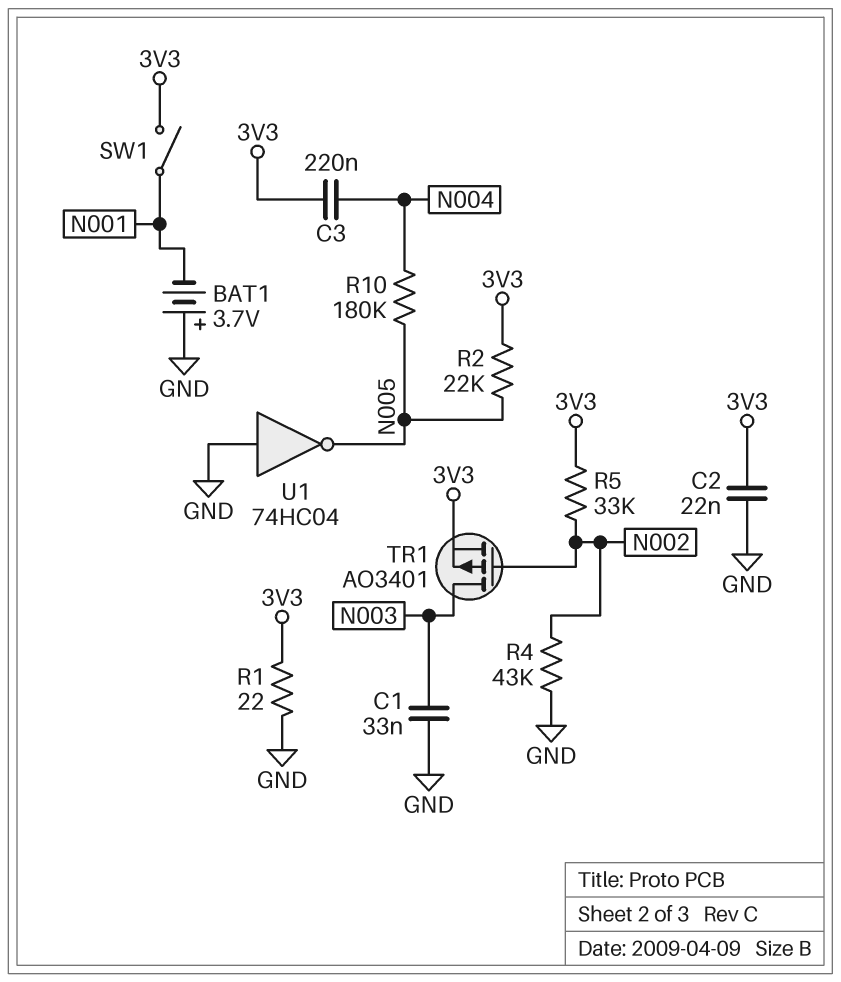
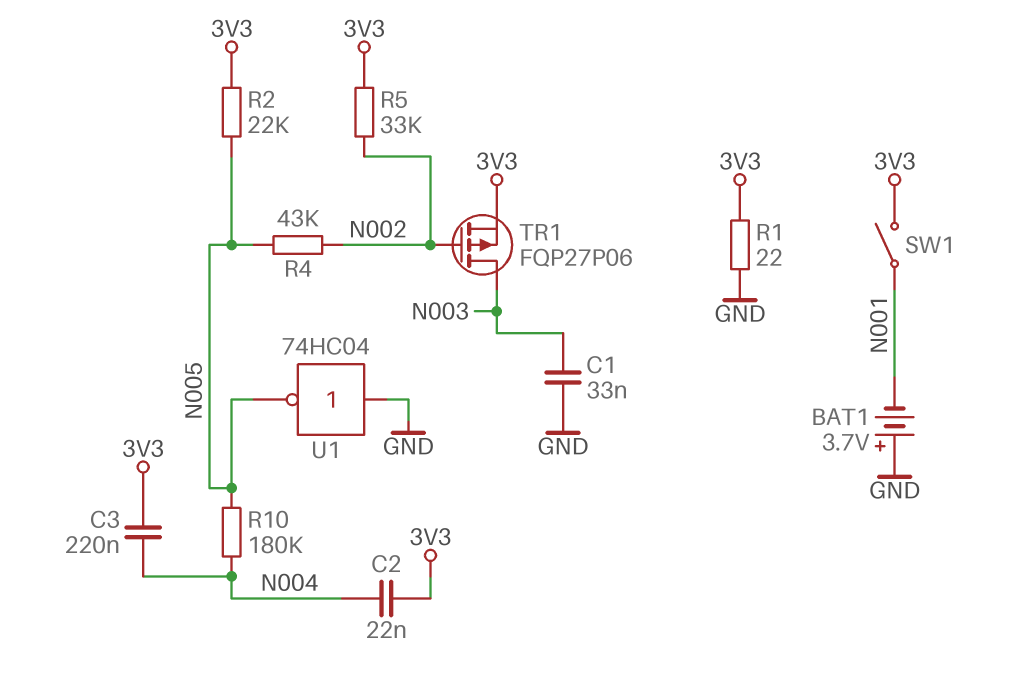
C2: 22nF (3V3, GND) -> 22nF (3V3, N004)
R4: 43k (GND, N002) -> 43k (N002, N005)
TR1: PMOS AO3401 (G N002, D N003, S 3V3) -> PMOS FQP27P06 (G N002, D N003, S 3V3)

